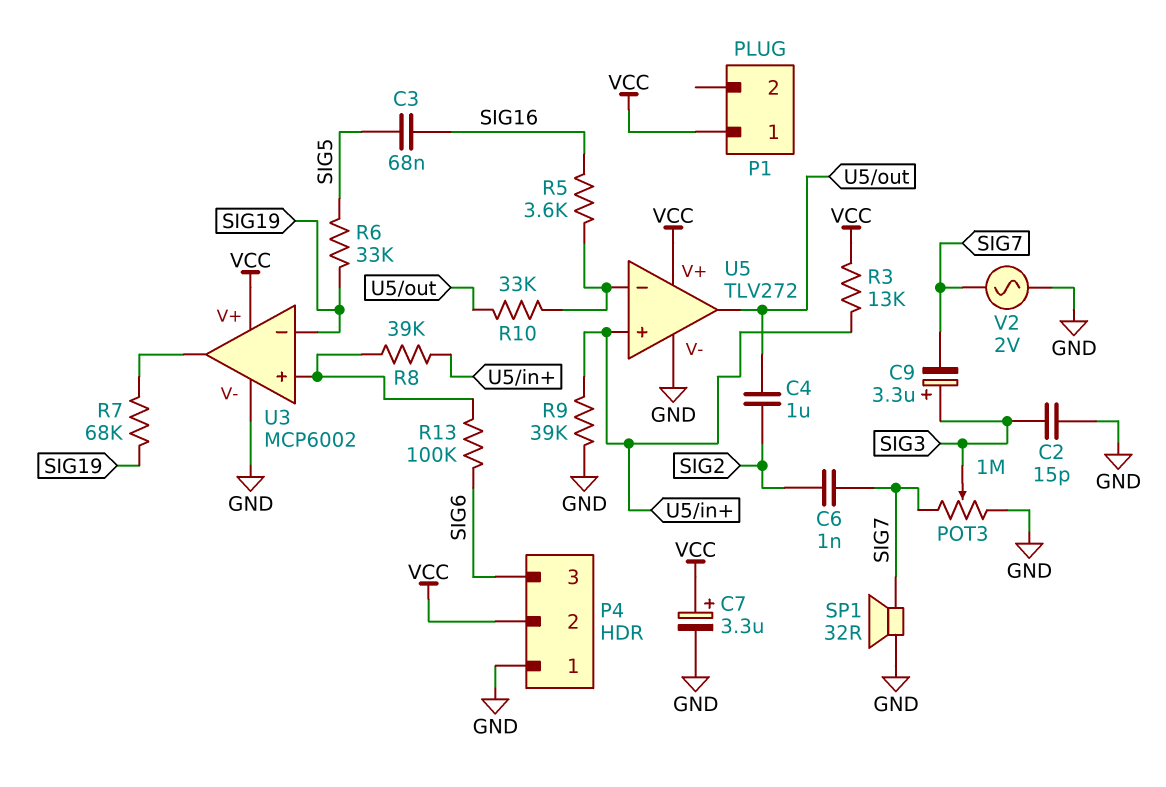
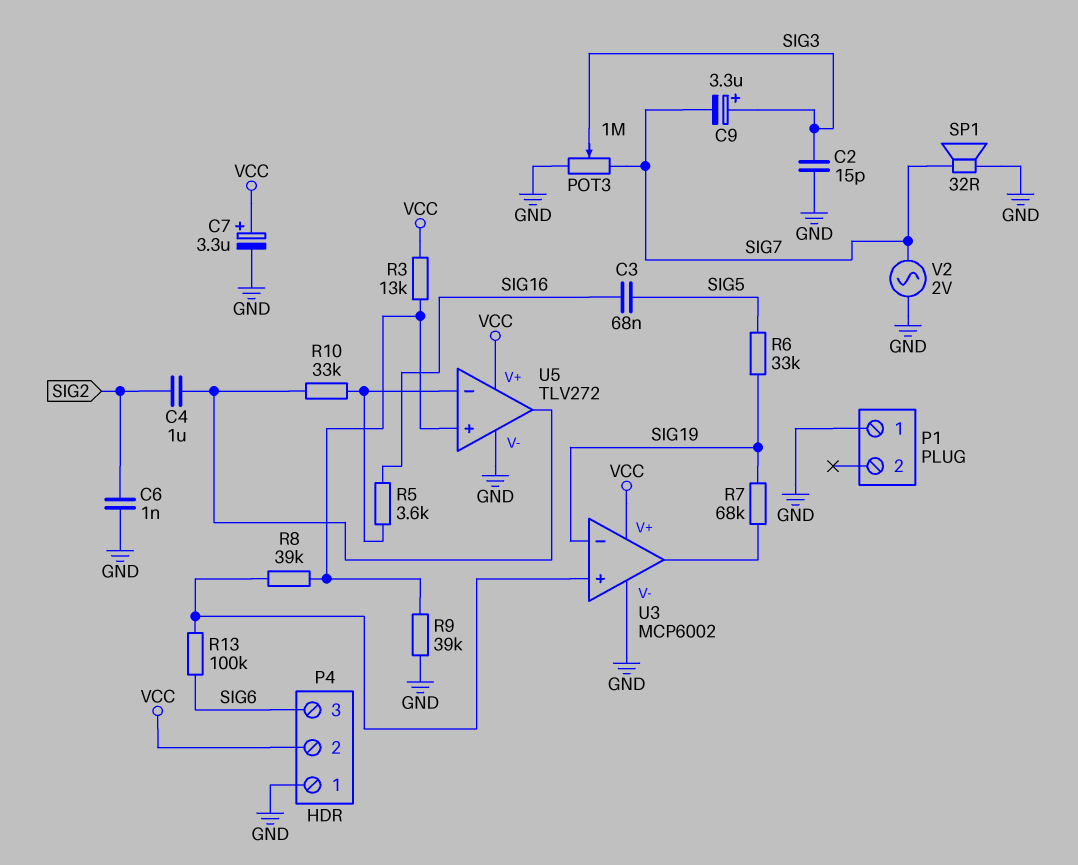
C6: 1nF (SIG2, SIG7) -> 1nF (GND, SIG2)
P1 pin 1: VCC -> GND

